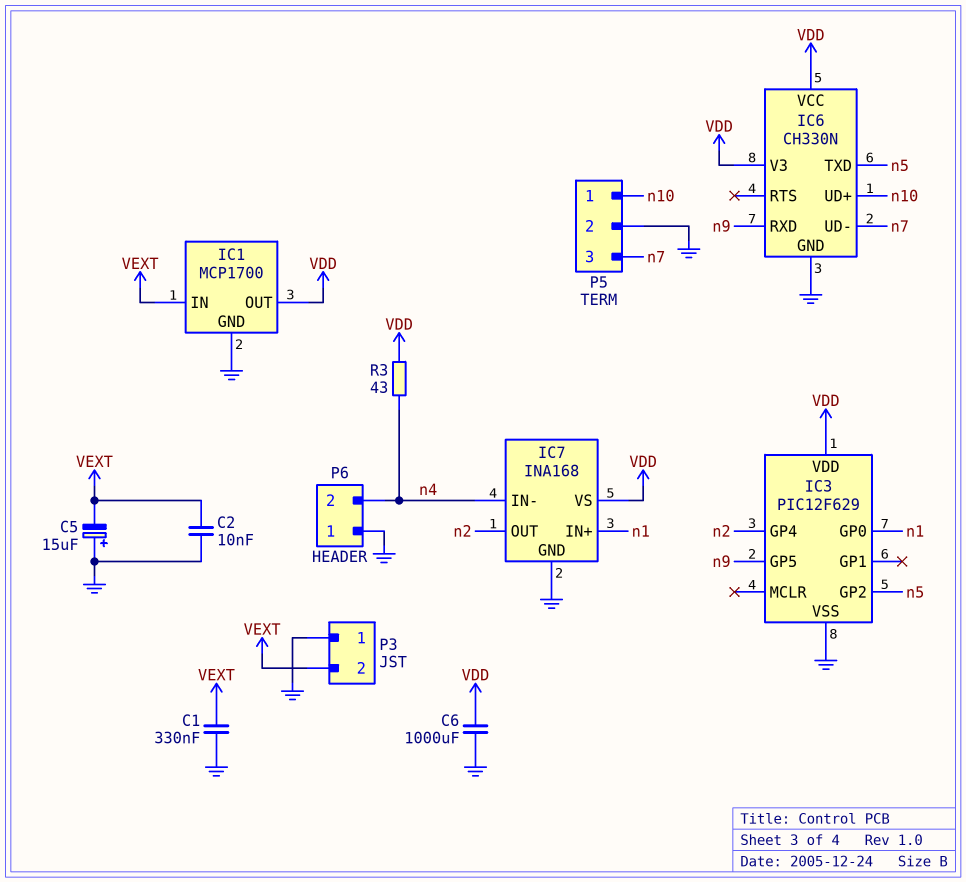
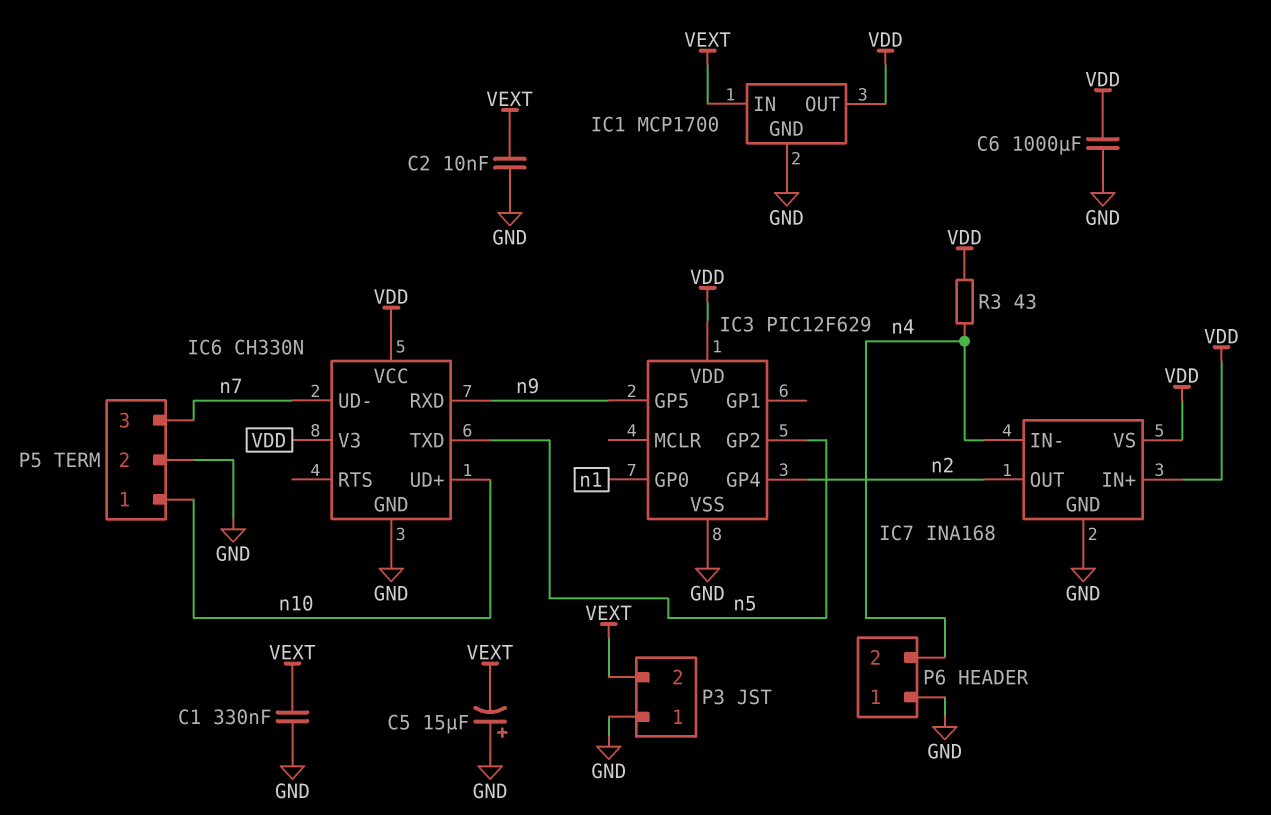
IC7 pin IN+: n1 -> VDD

